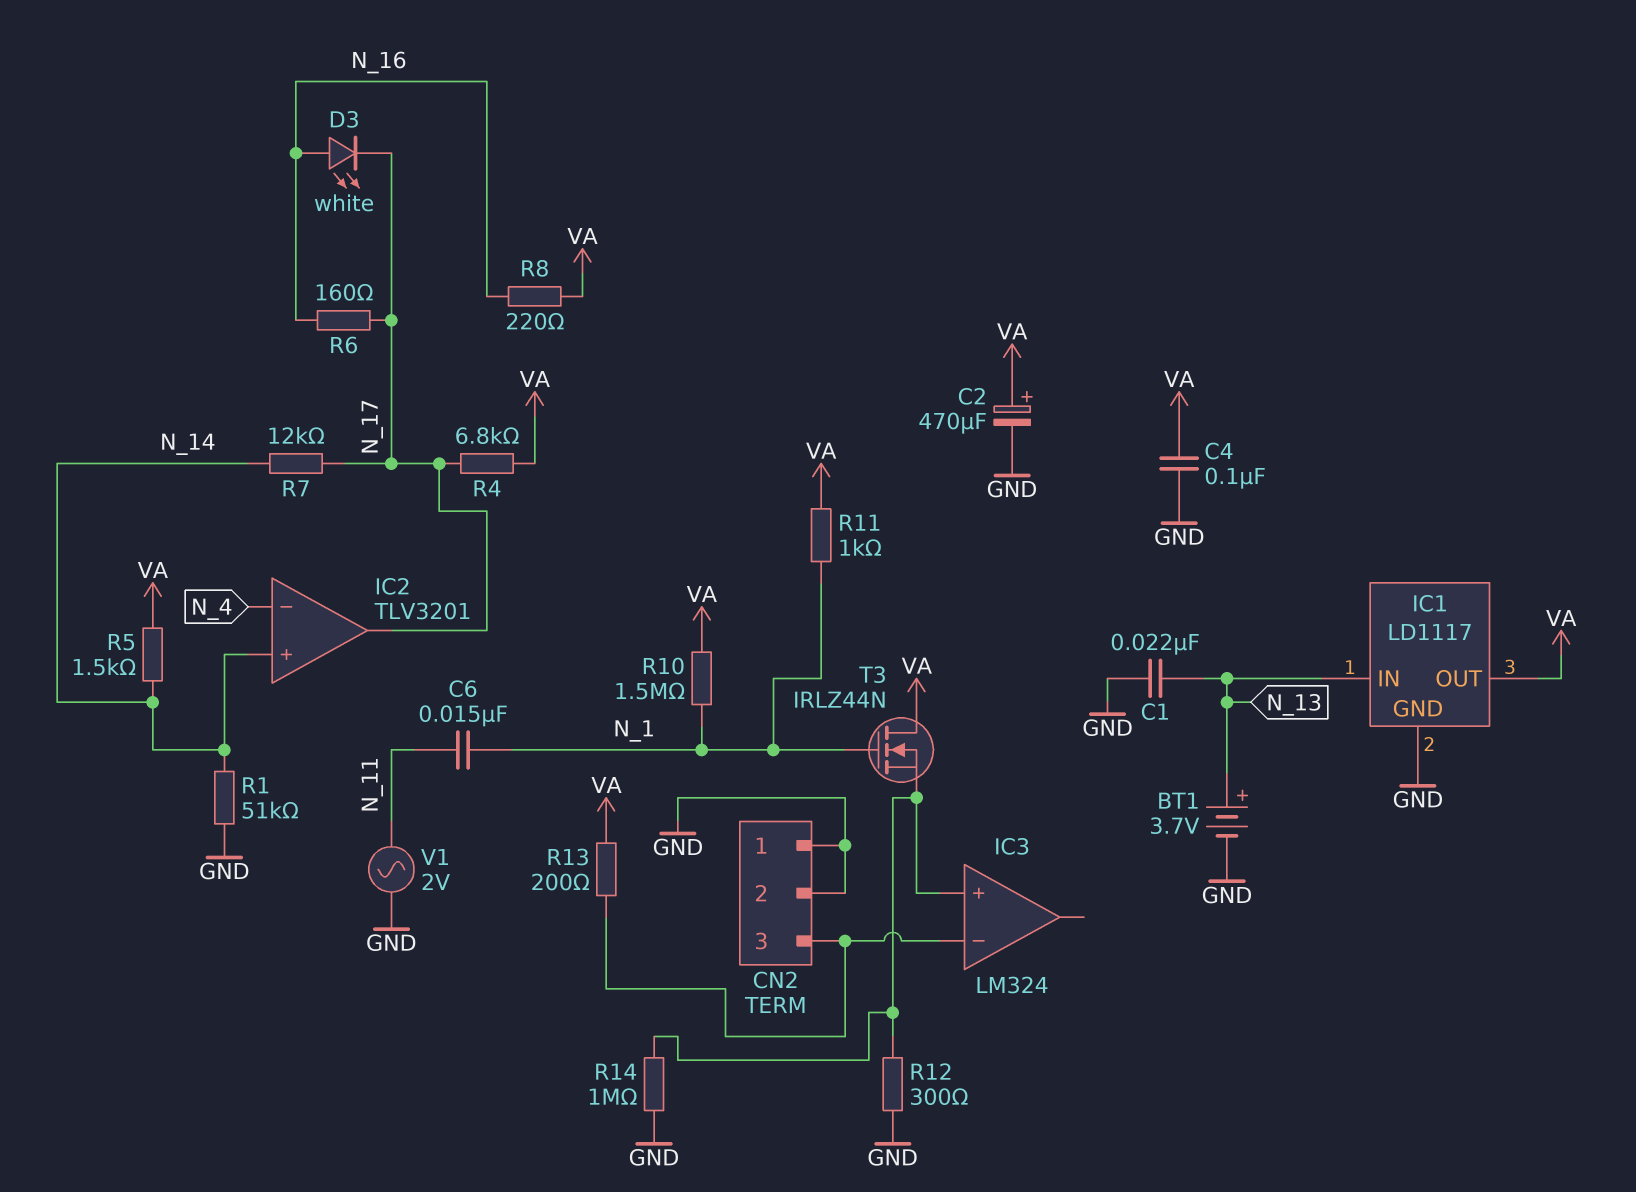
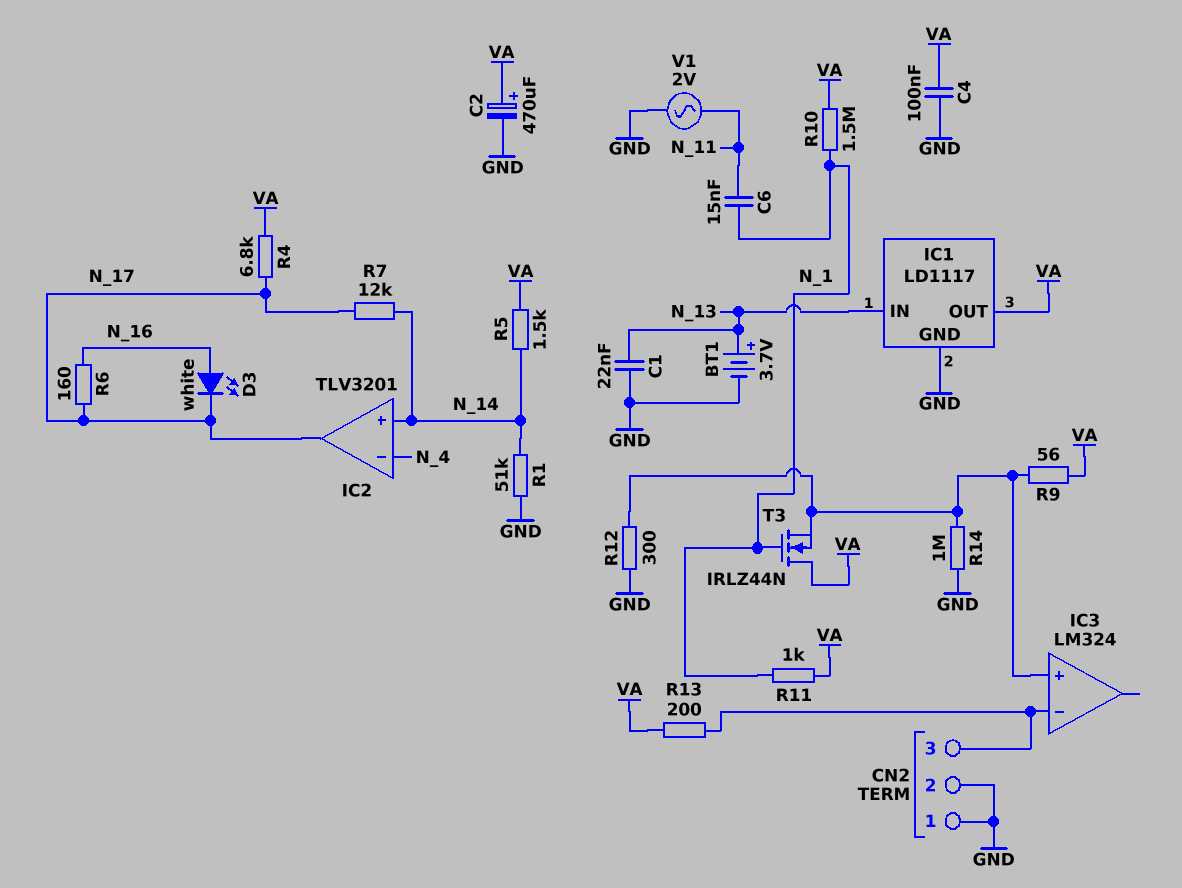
R8: 220 (N_16, VA) -> none
R9: none -> 56 (IC3/in+, VA)

